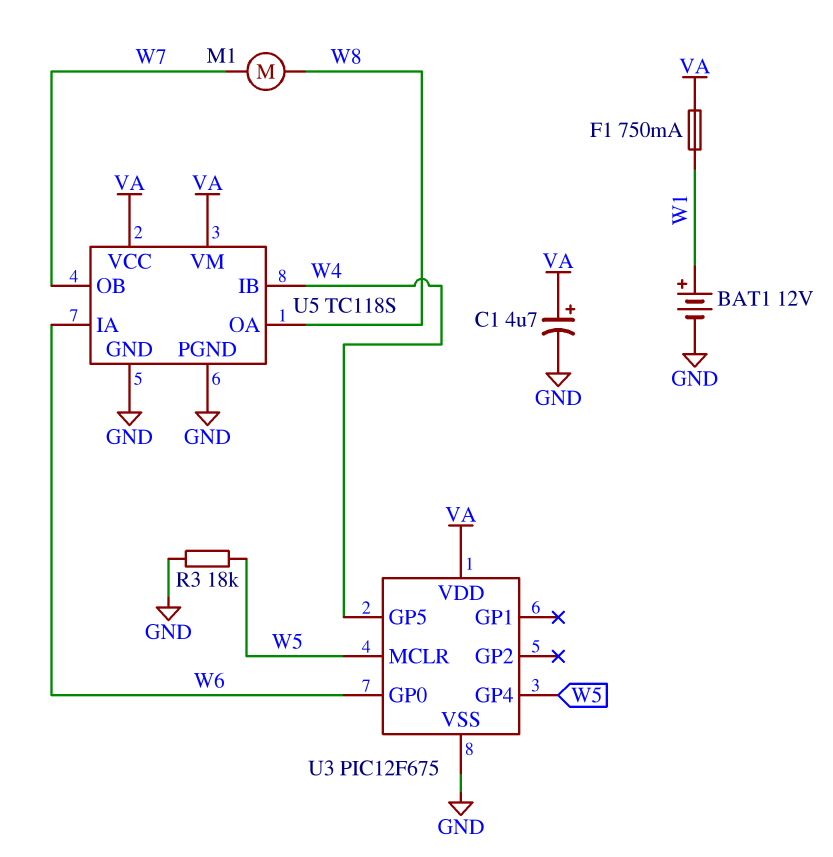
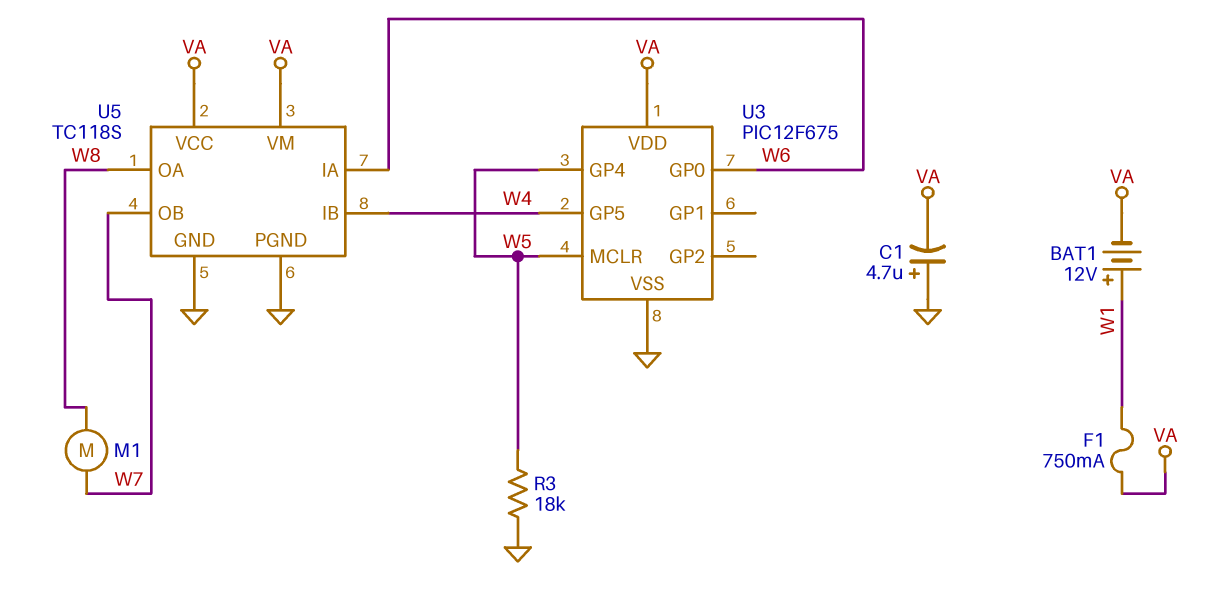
BAT1: 12V (plus W1, minus GND) -> 12V (plus W1, minus VA)
C1: 4.7uF (plus VA, minus GND) -> 4.7uF (plus GND, minus VA)

